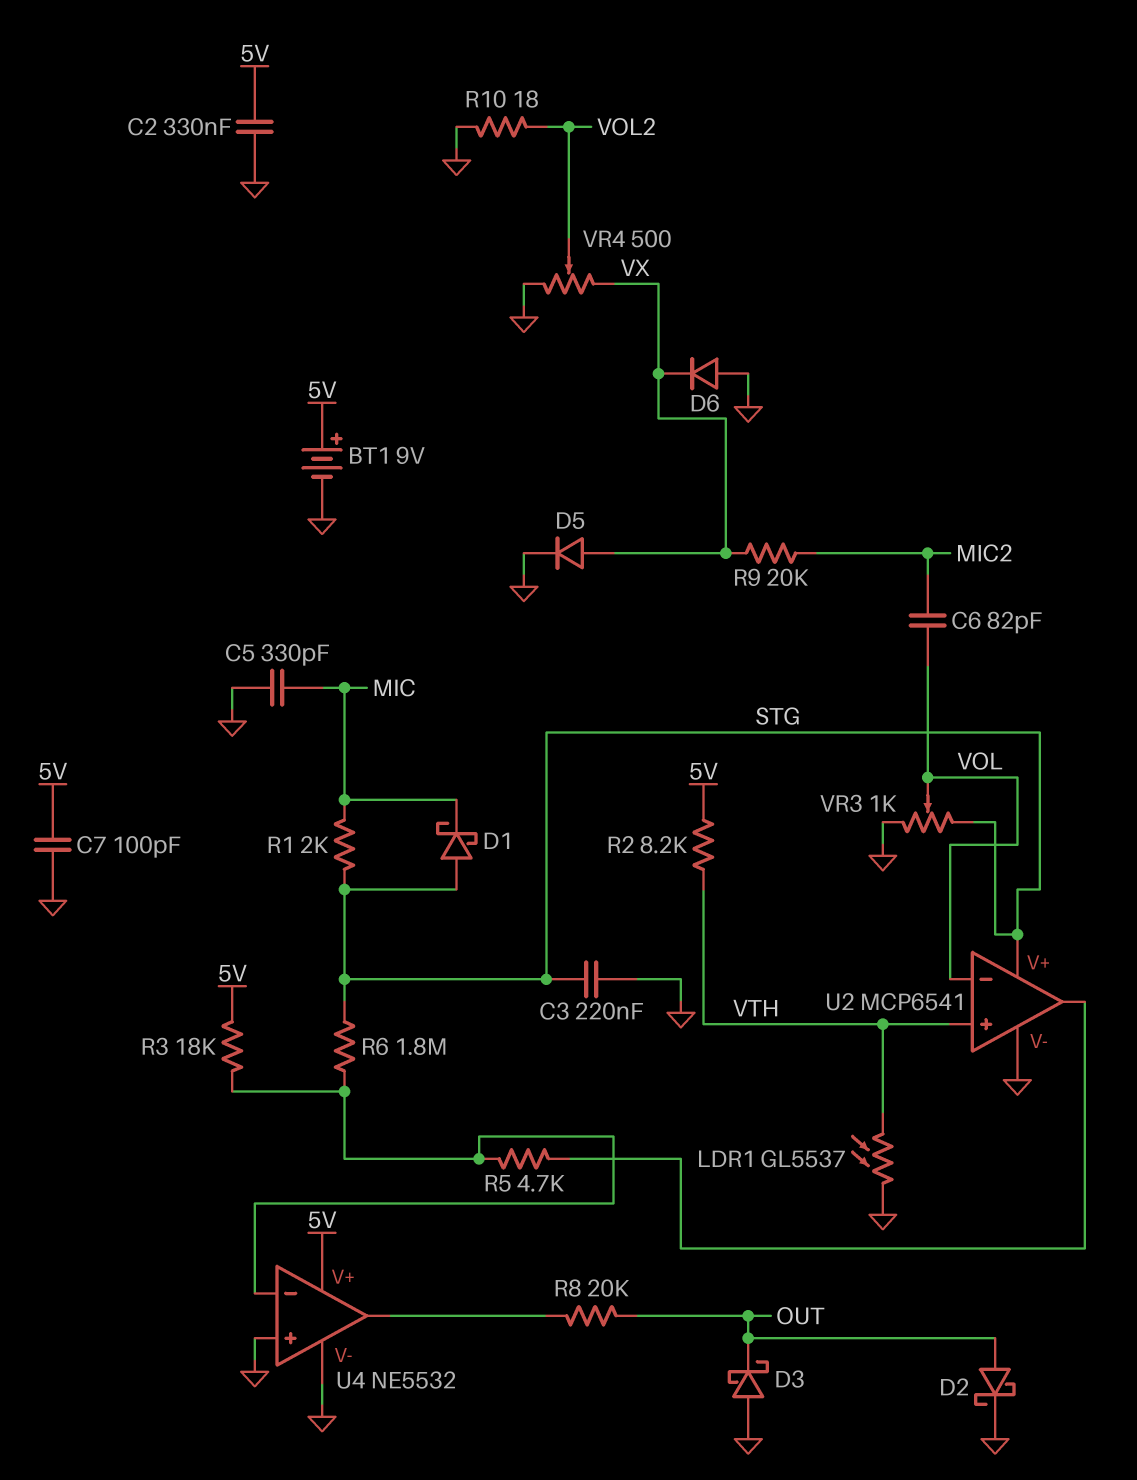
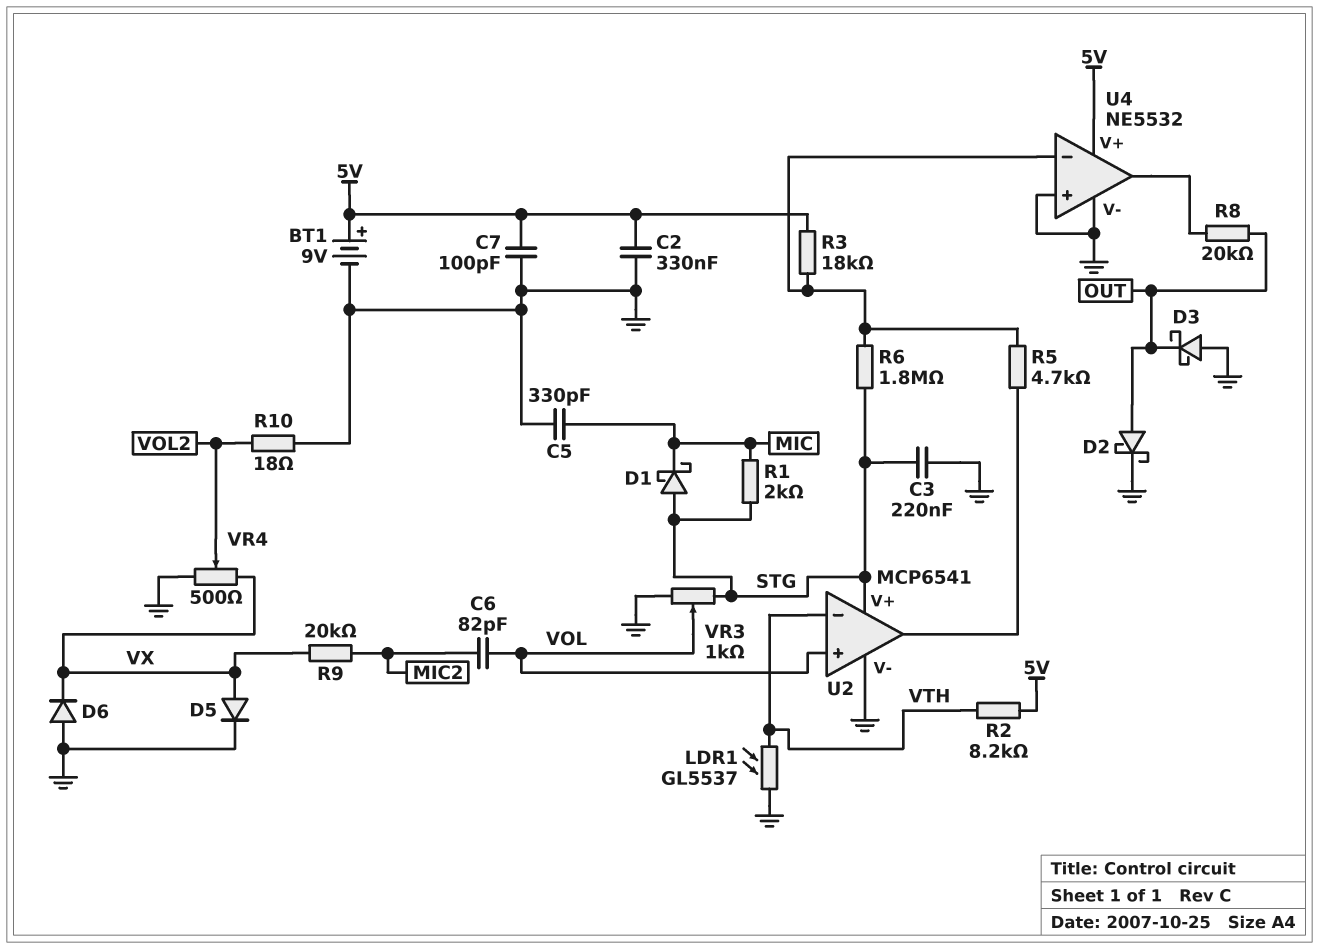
U2 pin in+: VTH -> VOL
U2 pin in-: VOL -> VTH

